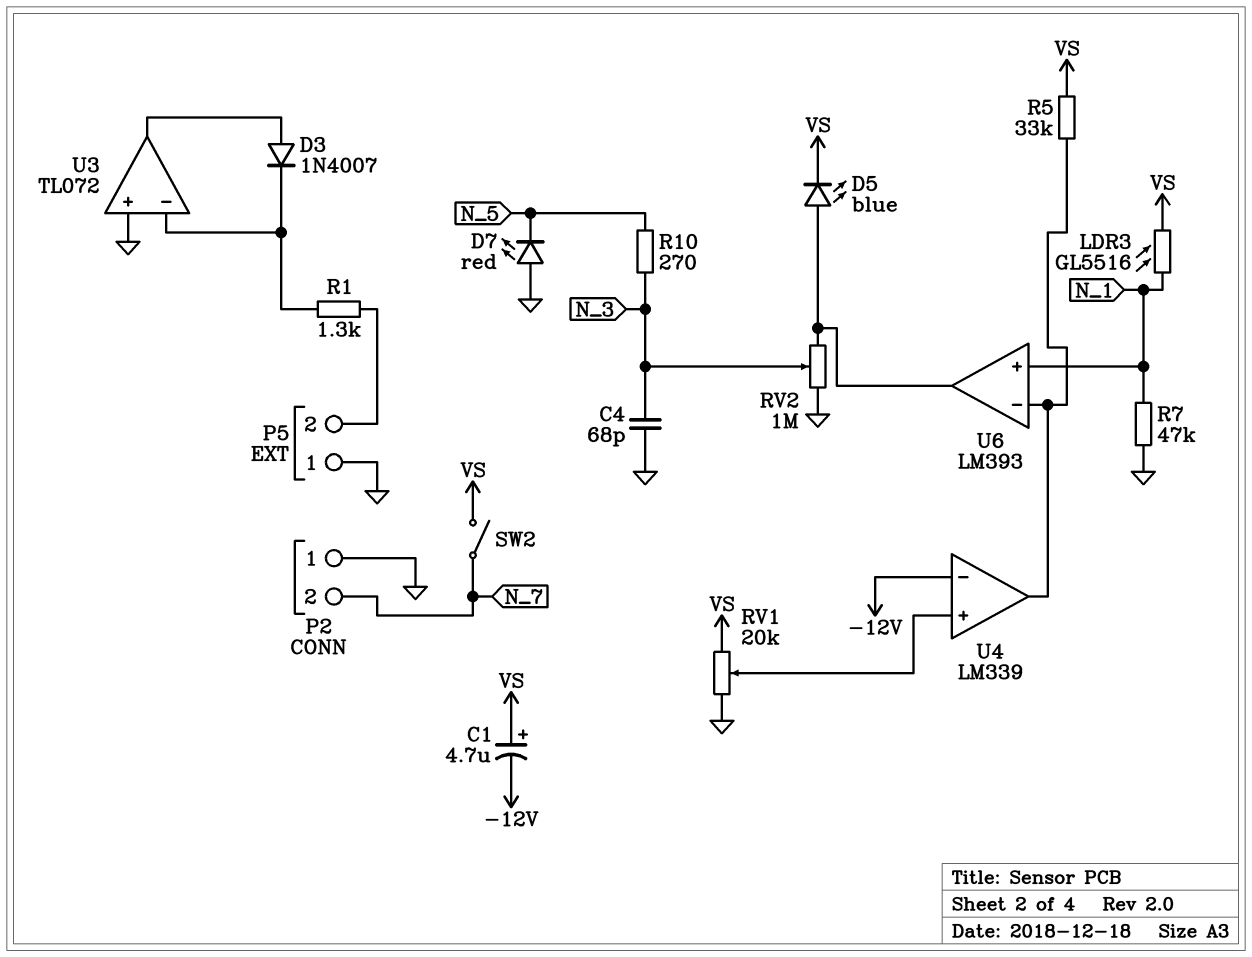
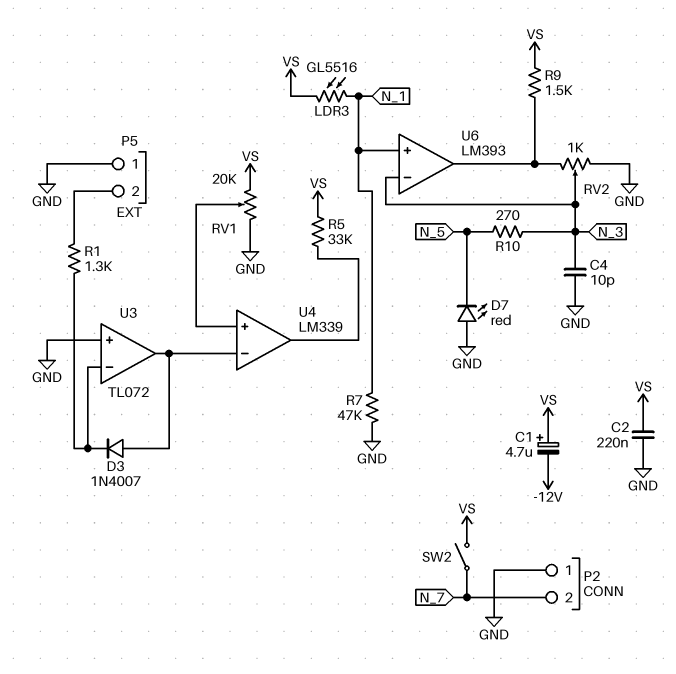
C2: none -> 220nF (GND, VS)
C4: 68pF (GND, N_3) -> 10pF (GND, N_3)
D5: LED blue (A U6/out, K VS) -> none
R9: none -> 1.5k (U6/out, VS)
RV2: 1M (GND, U6/out, wiper N_3) -> 1k (GND, U6/out, wiper N_3)
U4 pin in-: -12V -> U3/out
U6 pin in-: U4/out -> N_3

